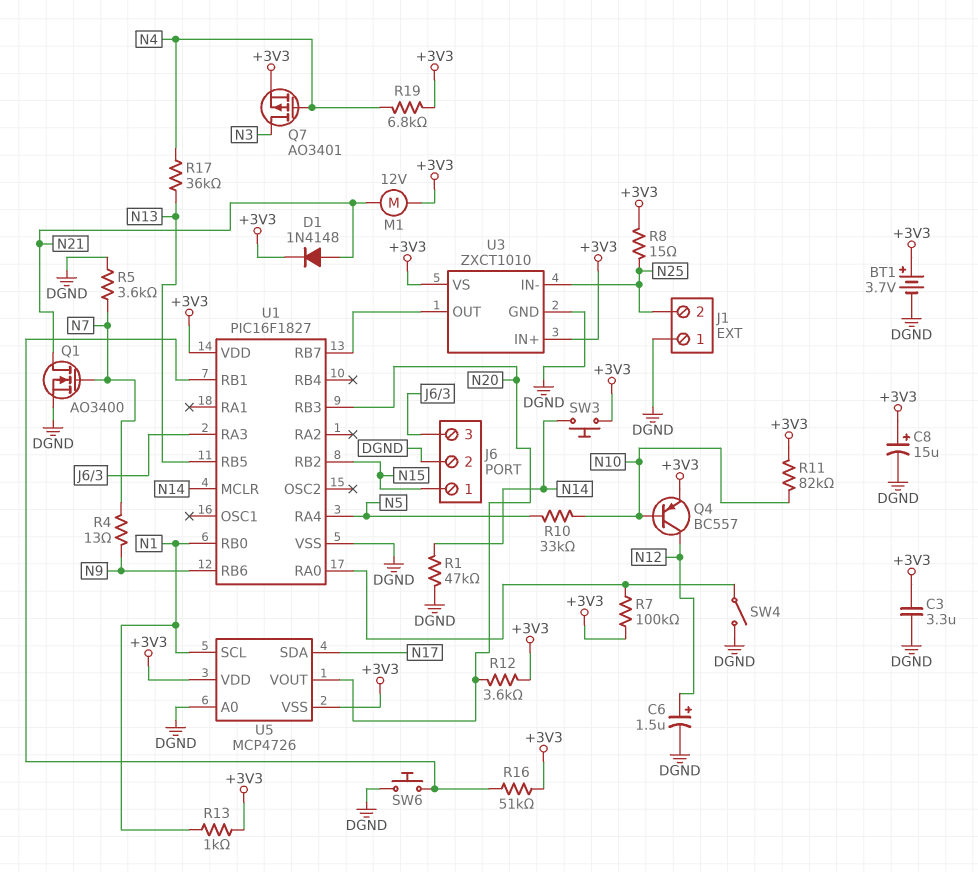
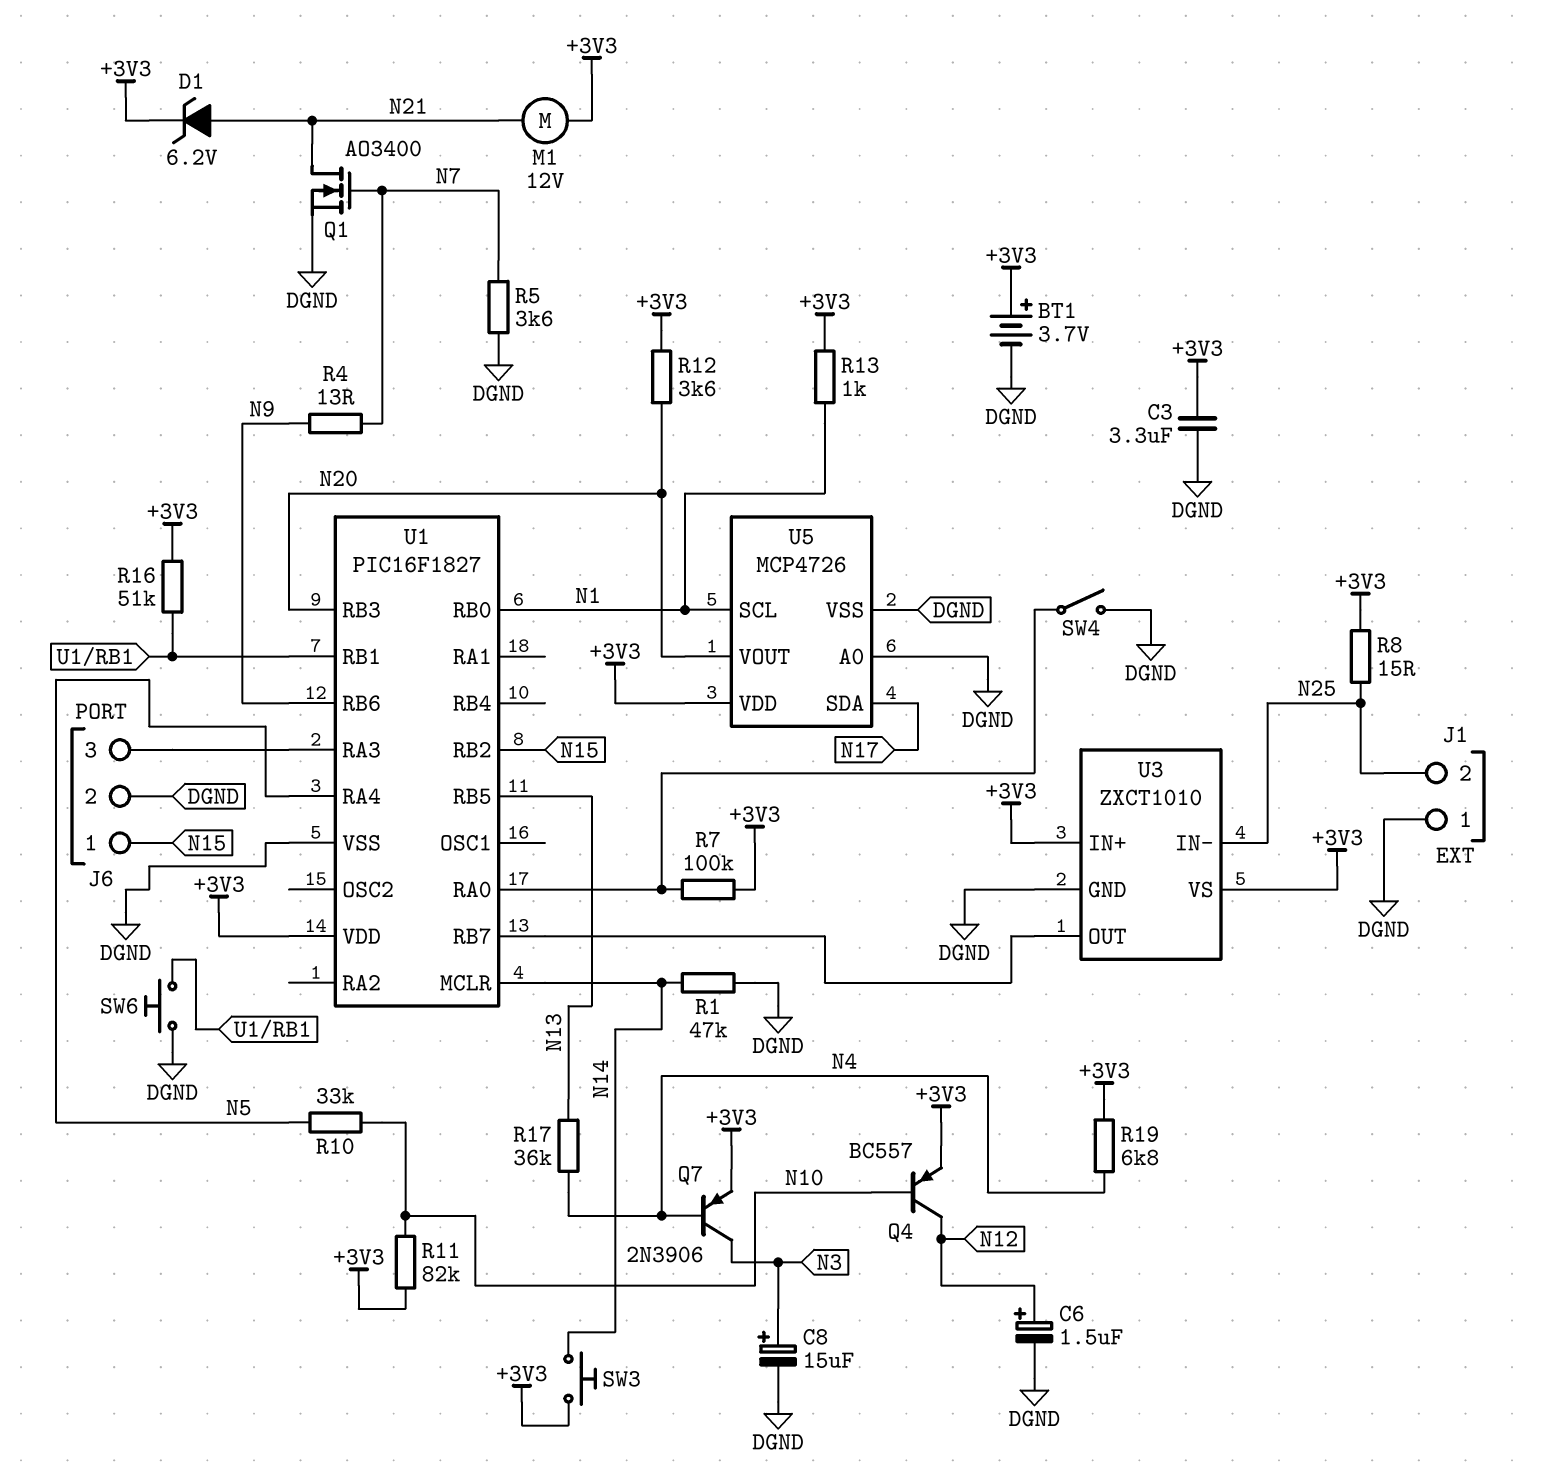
C8: 15uF (plus +3V3, minus DGND) -> 15uF (plus N3, minus DGND)
D1: diode 1N4148 (A N21, K +3V3) -> zener 6.2V (A N21, K +3V3)
Q7: PMOS AO3401 (G N4, D N3, S +3V3) -> PNP 2N3906 (B N4, C N3, E +3V3)
U5 pin VSS: +3V3 -> DGND

